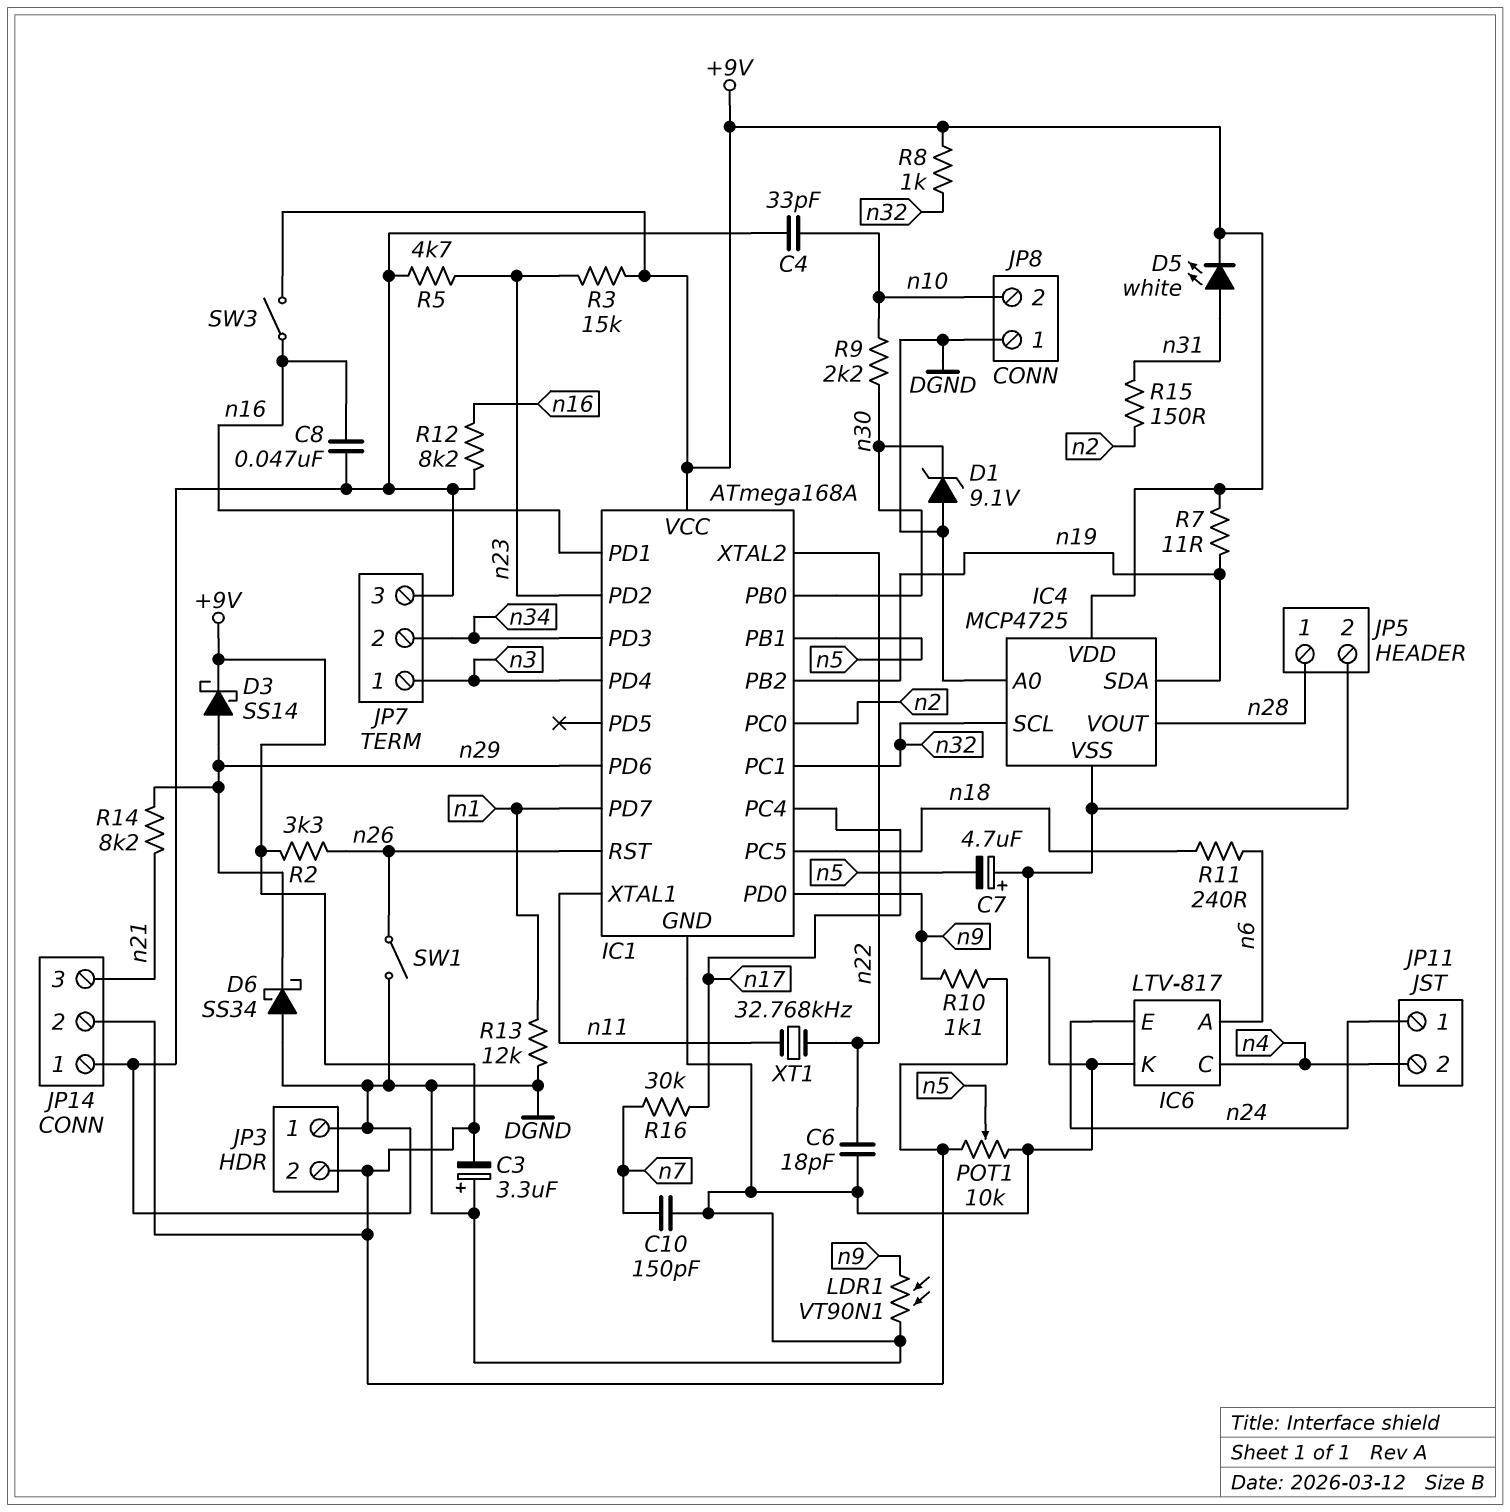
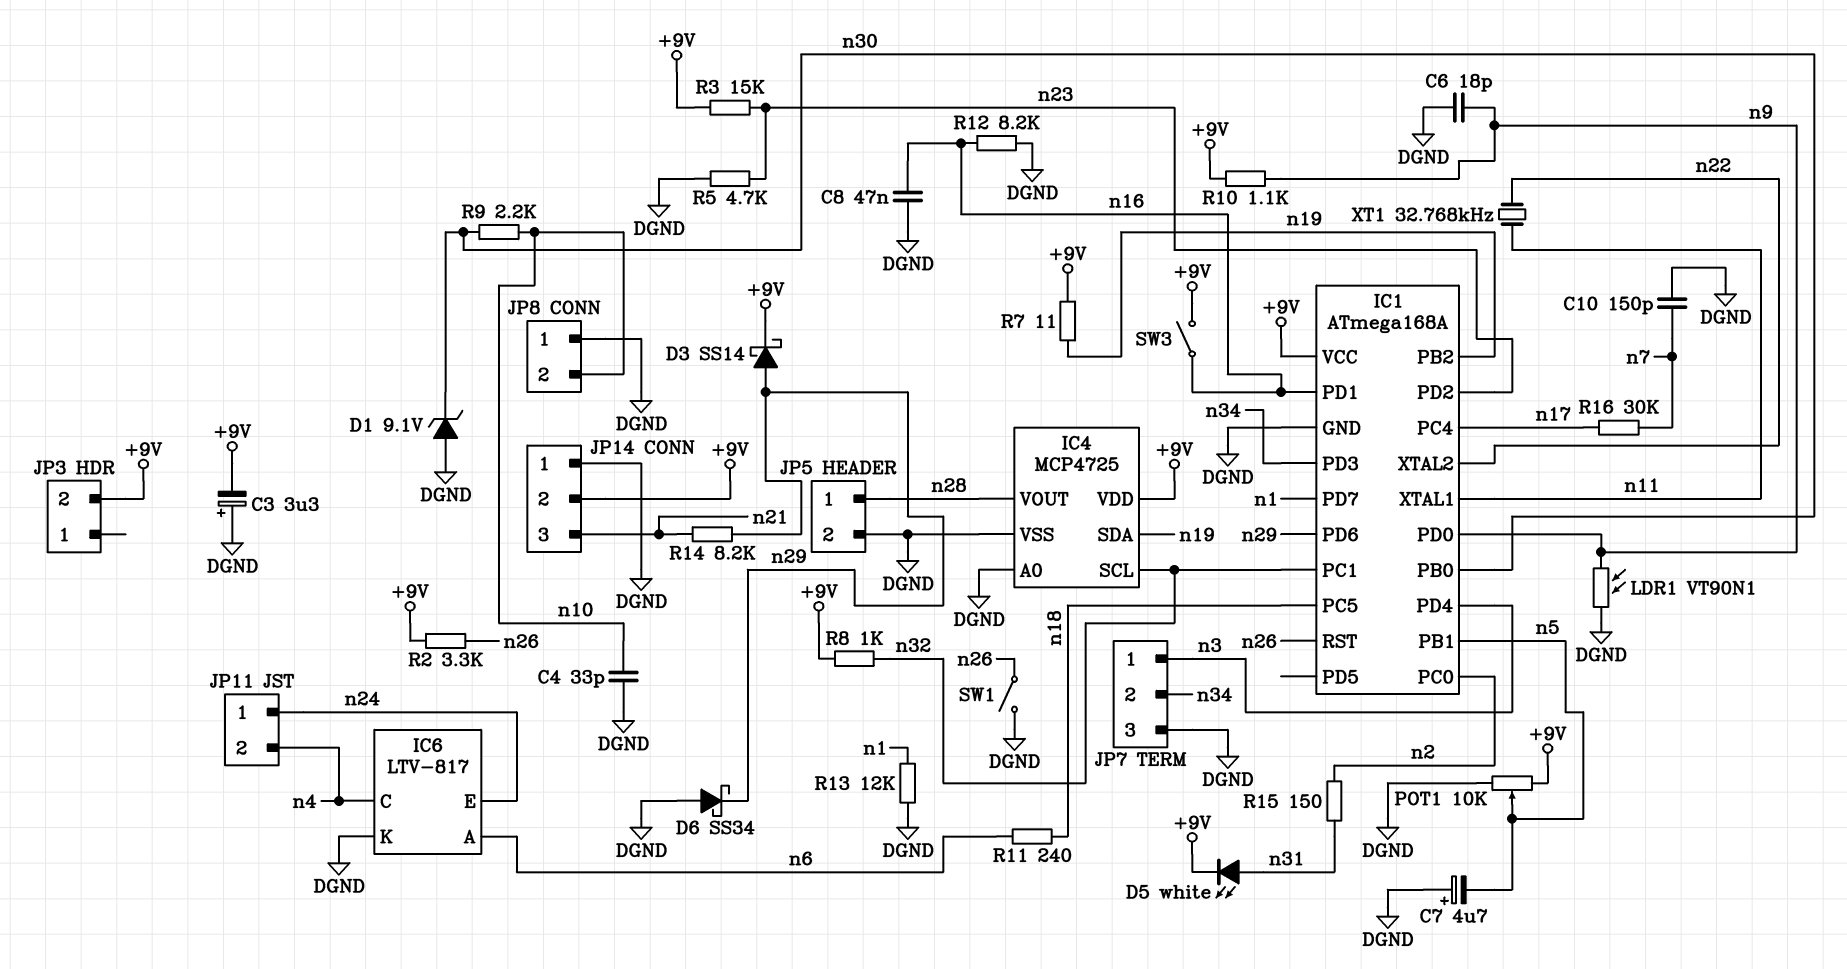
C6: 18pF (DGND, n22) -> 18pF (DGND, n9)
JP3 pin 1: DGND -> none

